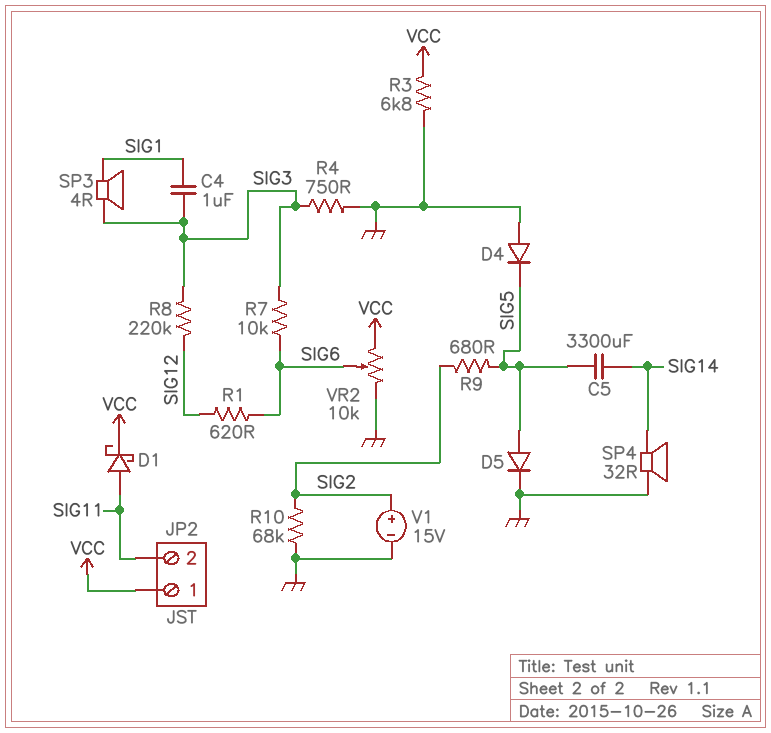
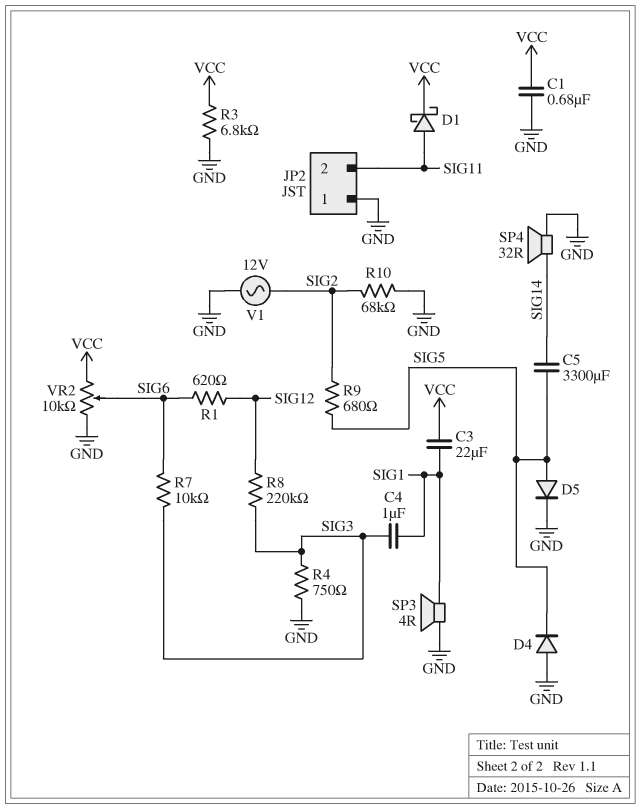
C1: none -> 680nF (GND, VCC)
C3: none -> 22uF (SIG1, VCC)
JP2 pin 1: VCC -> GND
SP3: speaker 4R (SIG1, SIG3) -> speaker 4R (GND, SIG1)
V1: 15V (plus SIG2, minus GND) -> AC 12V (GND, SIG2)

